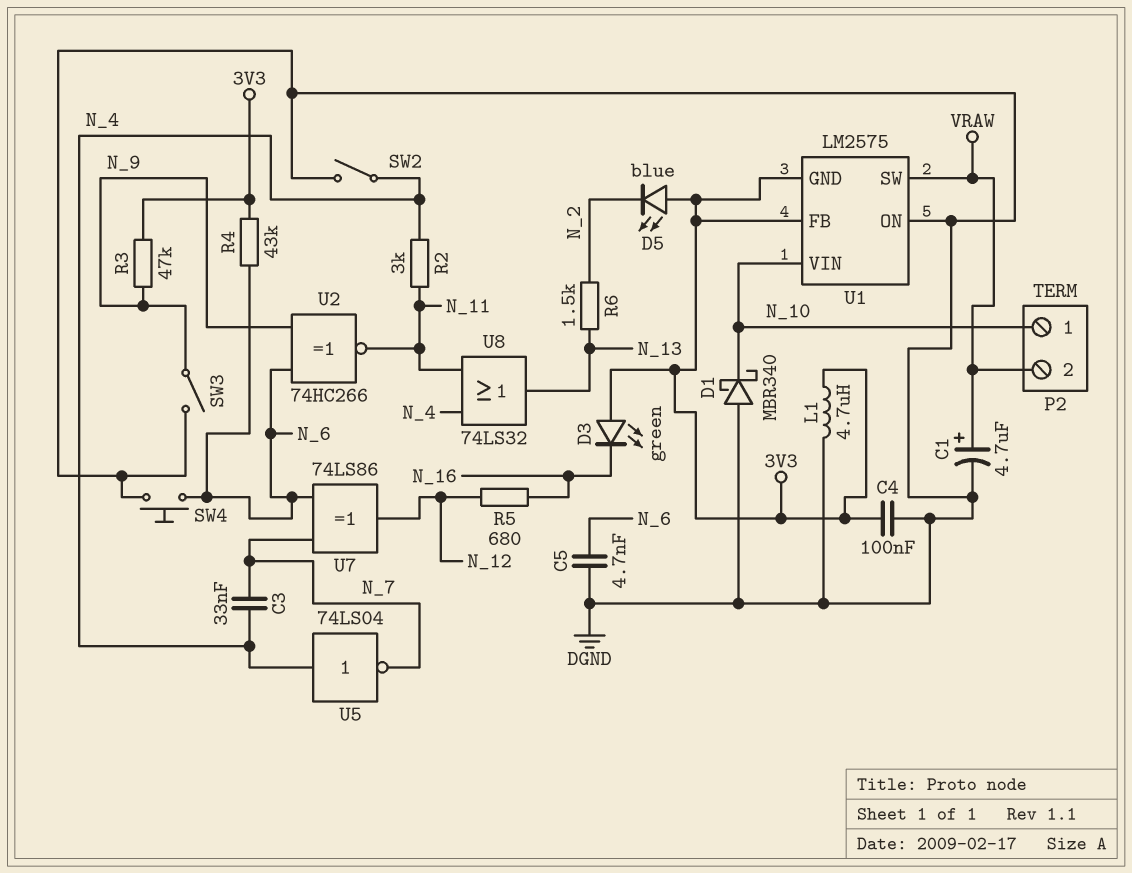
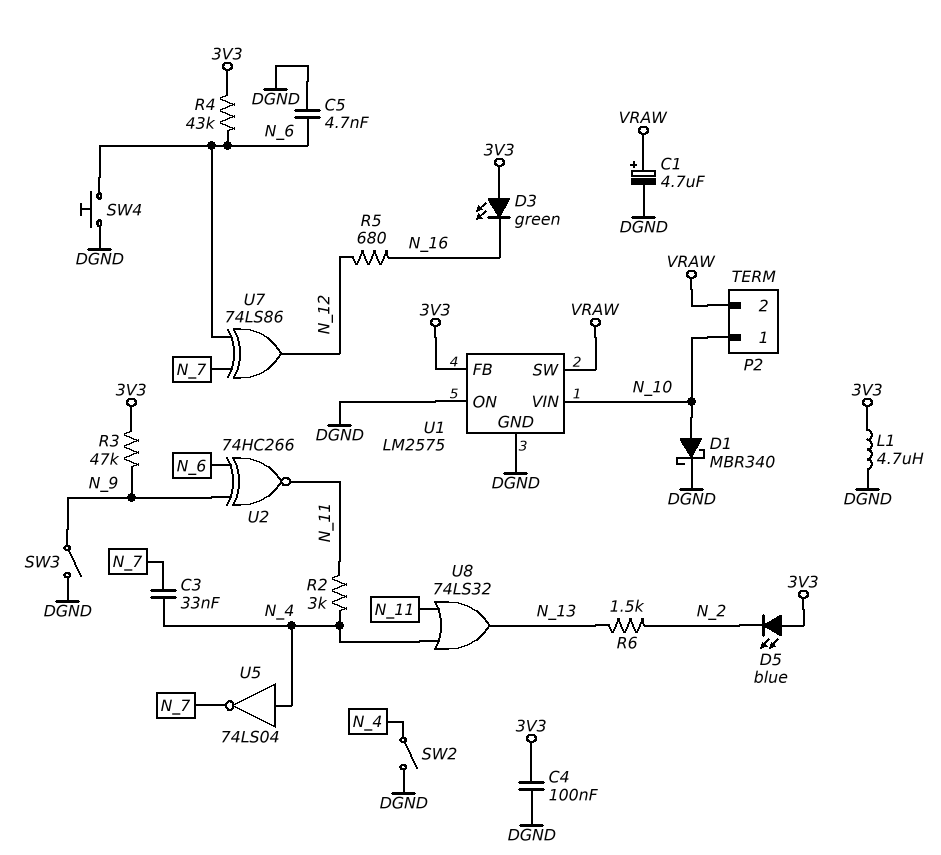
D1: schottky MBR340 (A DGND, K N_10) -> schottky MBR340 (A N_10, K DGND)
U1 pin GND: 3V3 -> DGND

